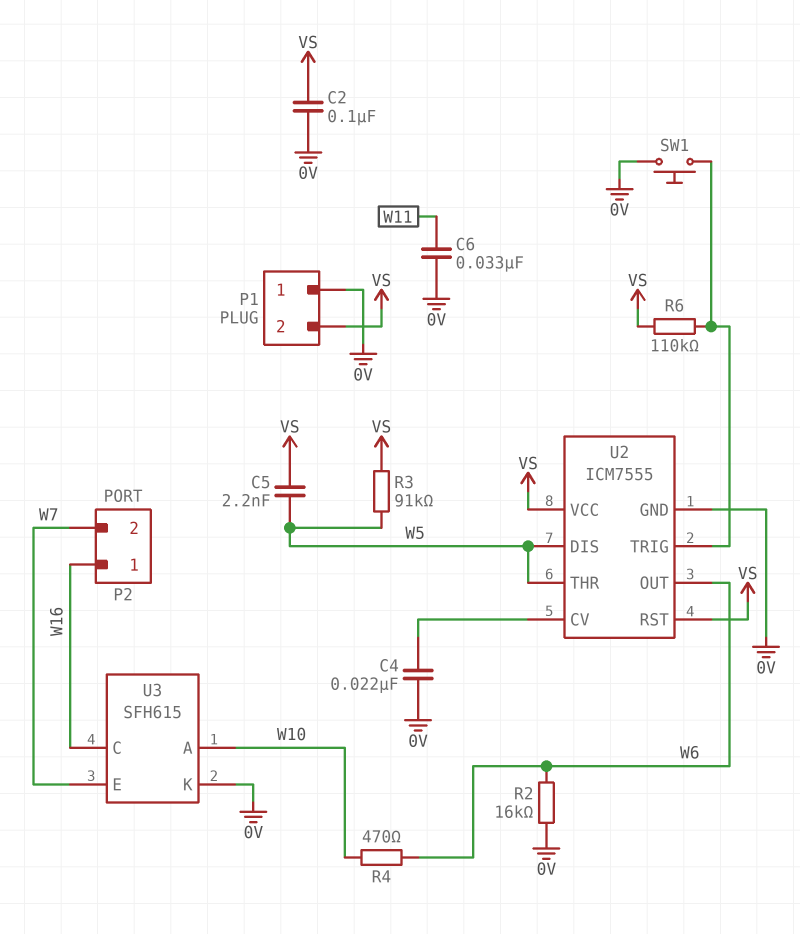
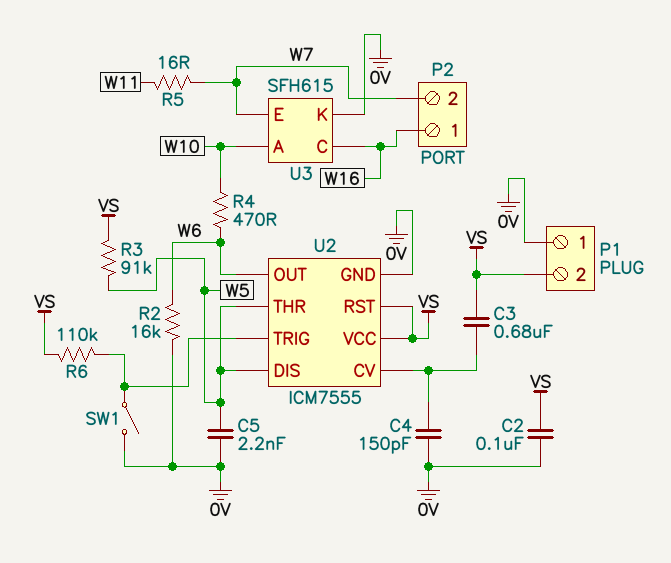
C3: none -> 680nF (U2/CV, VS)
C4: 22nF (0V, U2/CV) -> 150pF (0V, U2/CV)
C5: 2.2nF (VS, W5) -> 2.2nF (0V, W5)
C6: 33nF (0V, W11) -> none
R5: none -> 16 (W7, W11)
SW1: button (0V, U2/TRIG) -> switch (0V, U2/TRIG)

